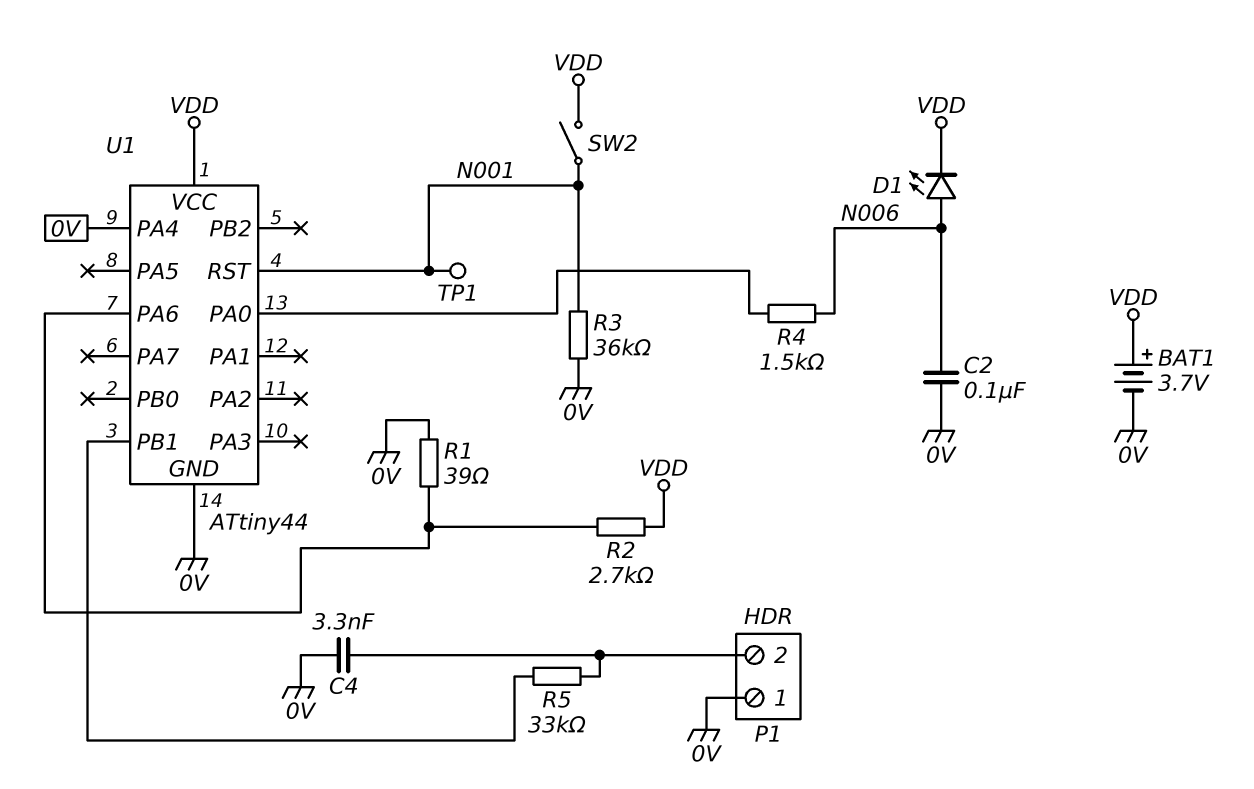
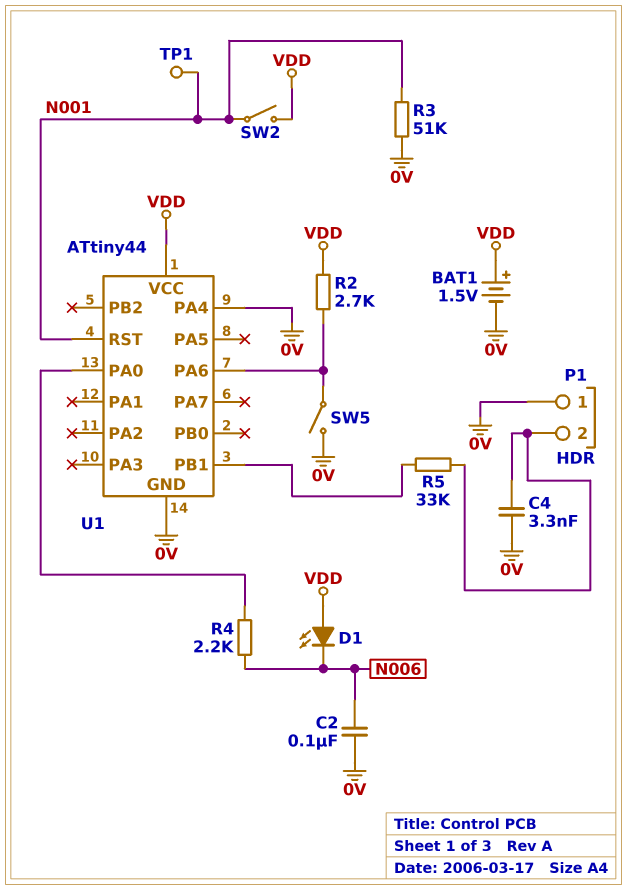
BAT1: 3.7V (plus VDD, minus 0V) -> 1.5V (plus VDD, minus 0V)
D1: LED (A N006, K VDD) -> LED (A VDD, K N006)
R1: 39 (0V, U1/PA6) -> none
R3: 36k (0V, N001) -> 51k (0V, N001)
R4: 1.5k (N006, U1/PA0) -> 2.2k (N006, U1/PA0)
SW5: none -> switch (0V, U1/PA6)

